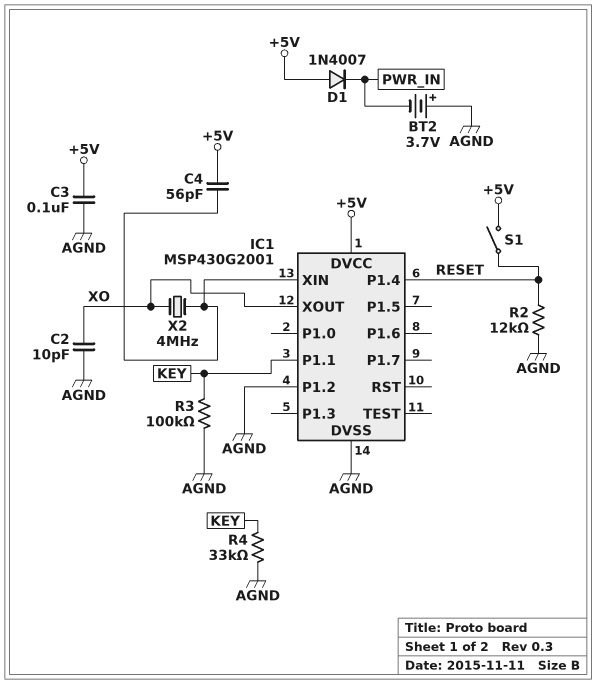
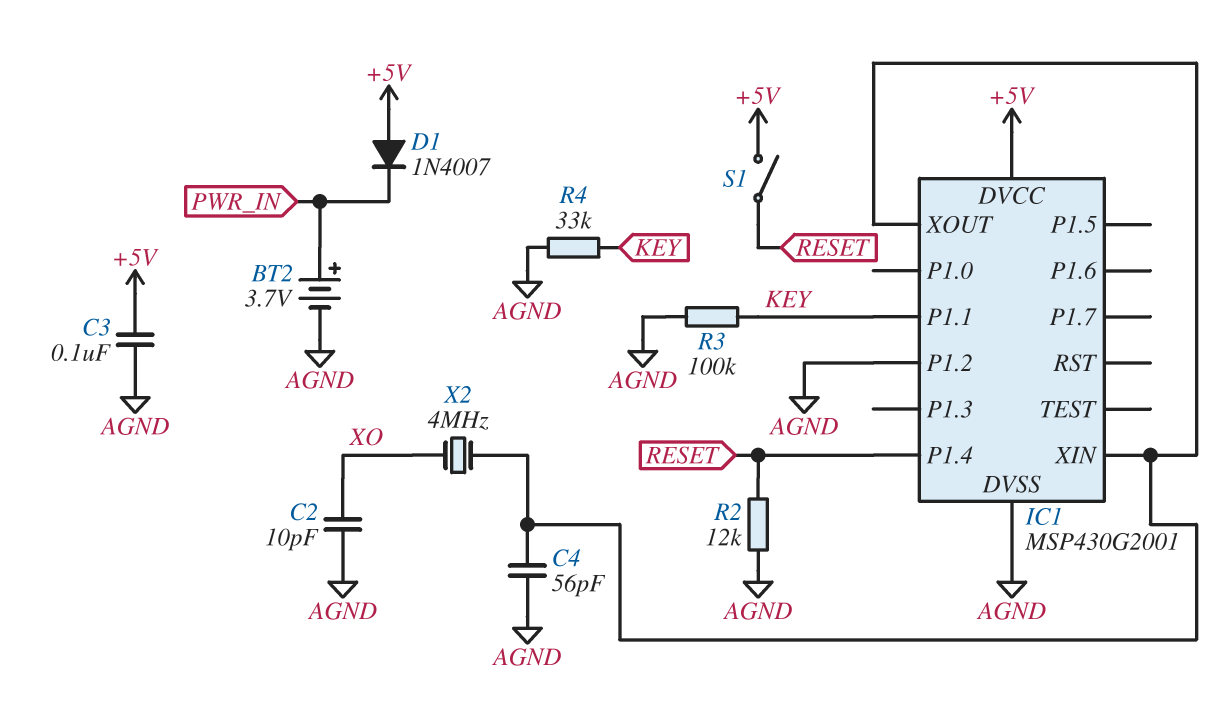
BT2: 3.7V (plus AGND, minus PWR_IN) -> 3.7V (plus PWR_IN, minus AGND)
C4: 56pF (+5V, IC1/XIN) -> 56pF (AGND, IC1/XIN)
IC1 pin XOUT: XO -> IC1/XIN

